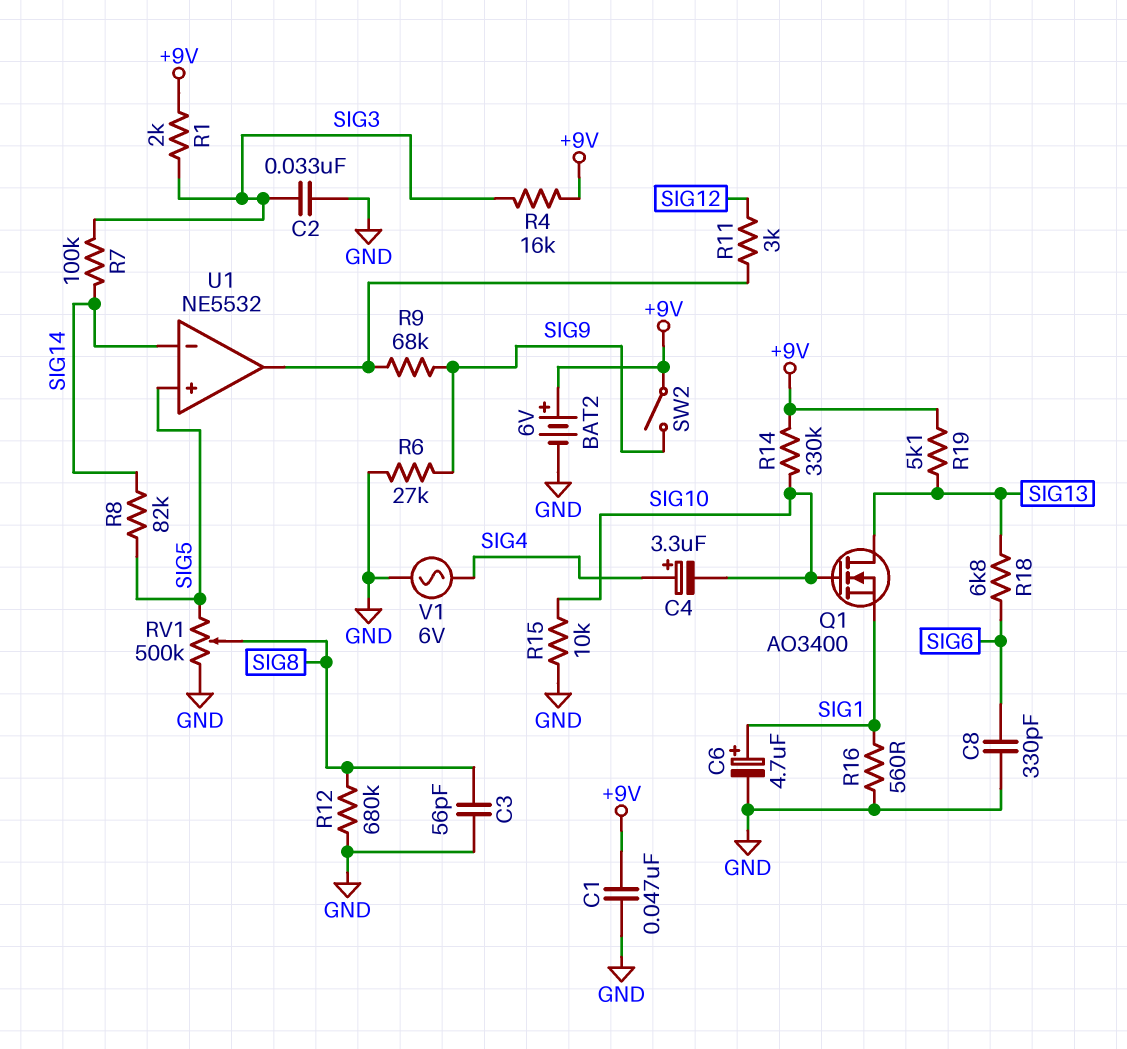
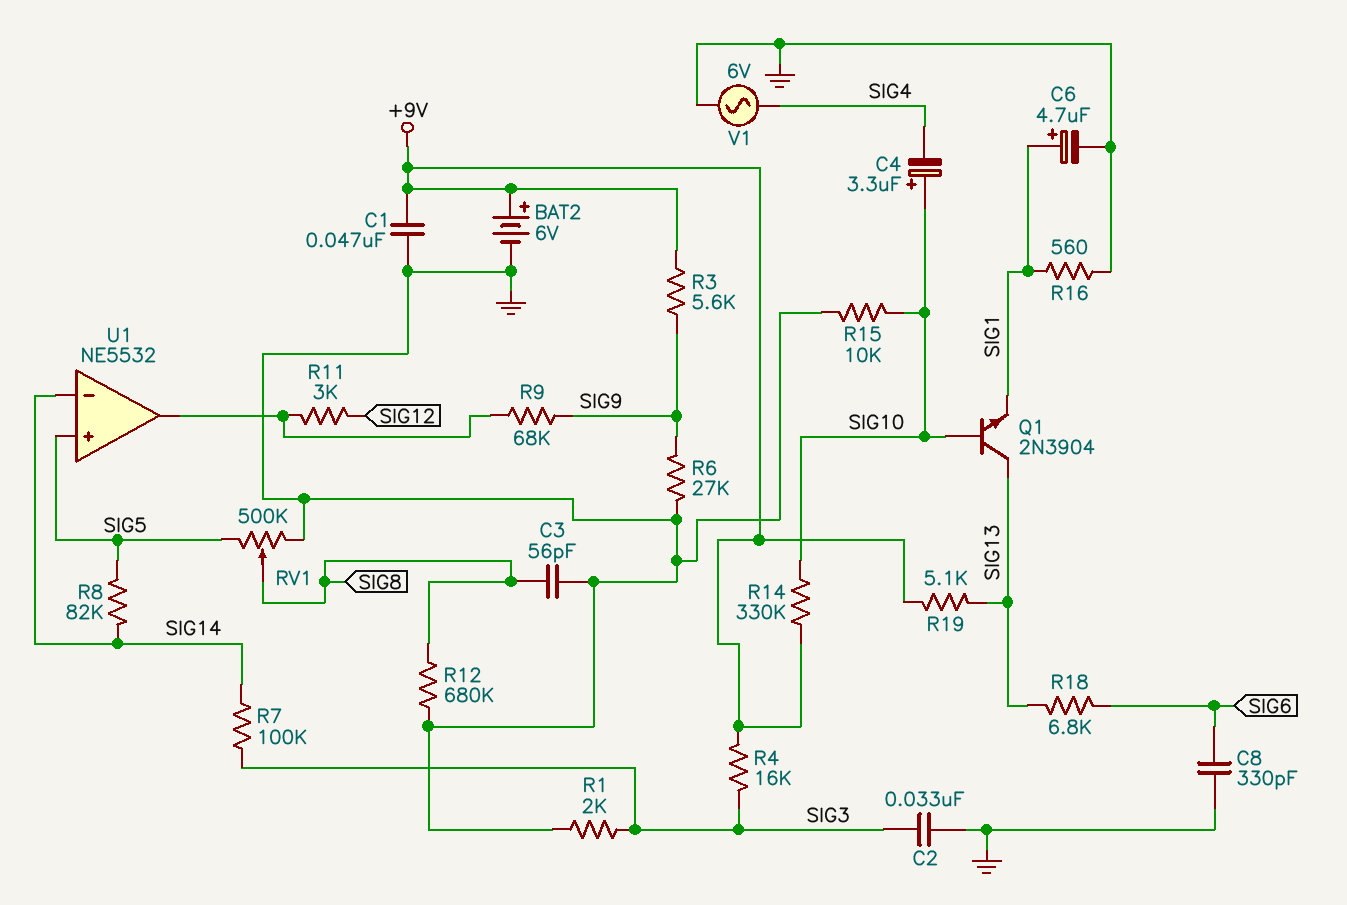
C4: 3.3uF (plus SIG4, minus SIG10) -> 3.3uF (plus SIG10, minus SIG4)
Q1: NMOS AO3400 (G SIG10, D SIG13, S SIG1) -> NPN 2N3904 (B SIG10, C SIG13, E SIG1)
R1: 2k (+9V, SIG3) -> 2k (GND, SIG3)
R3: none -> 5.6k (+9V, SIG9)
SW2: switch (+9V, SIG9) -> none

